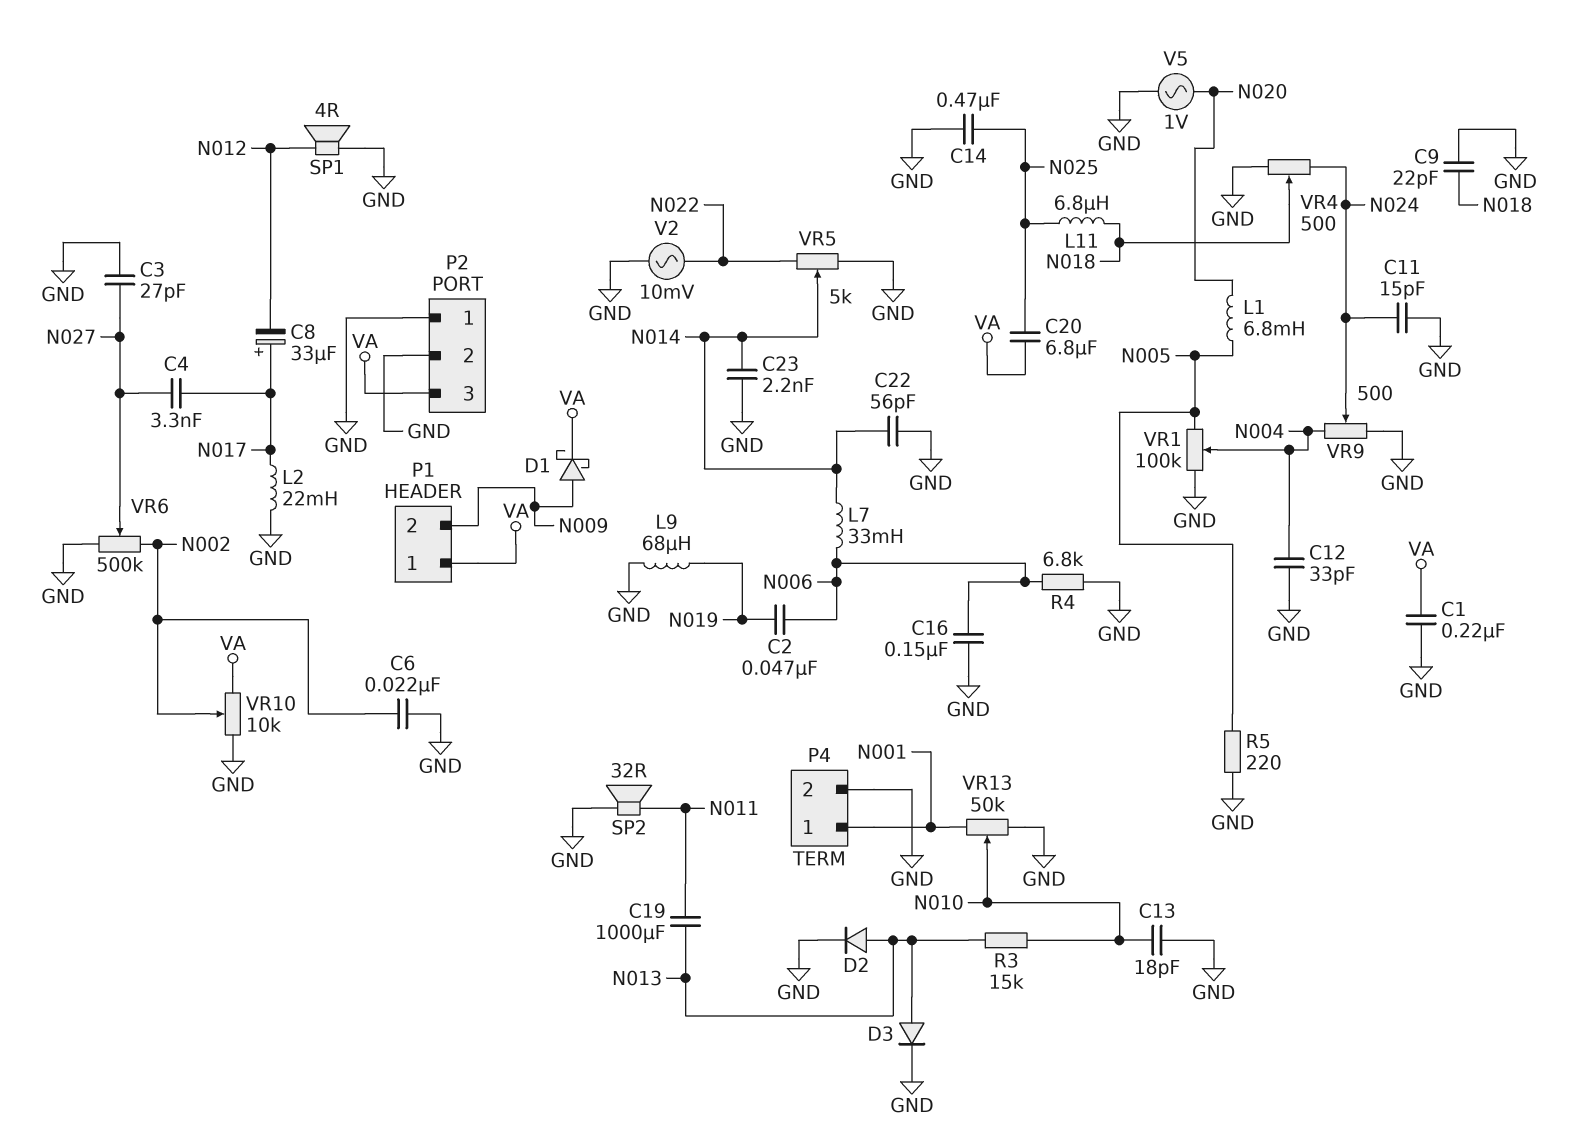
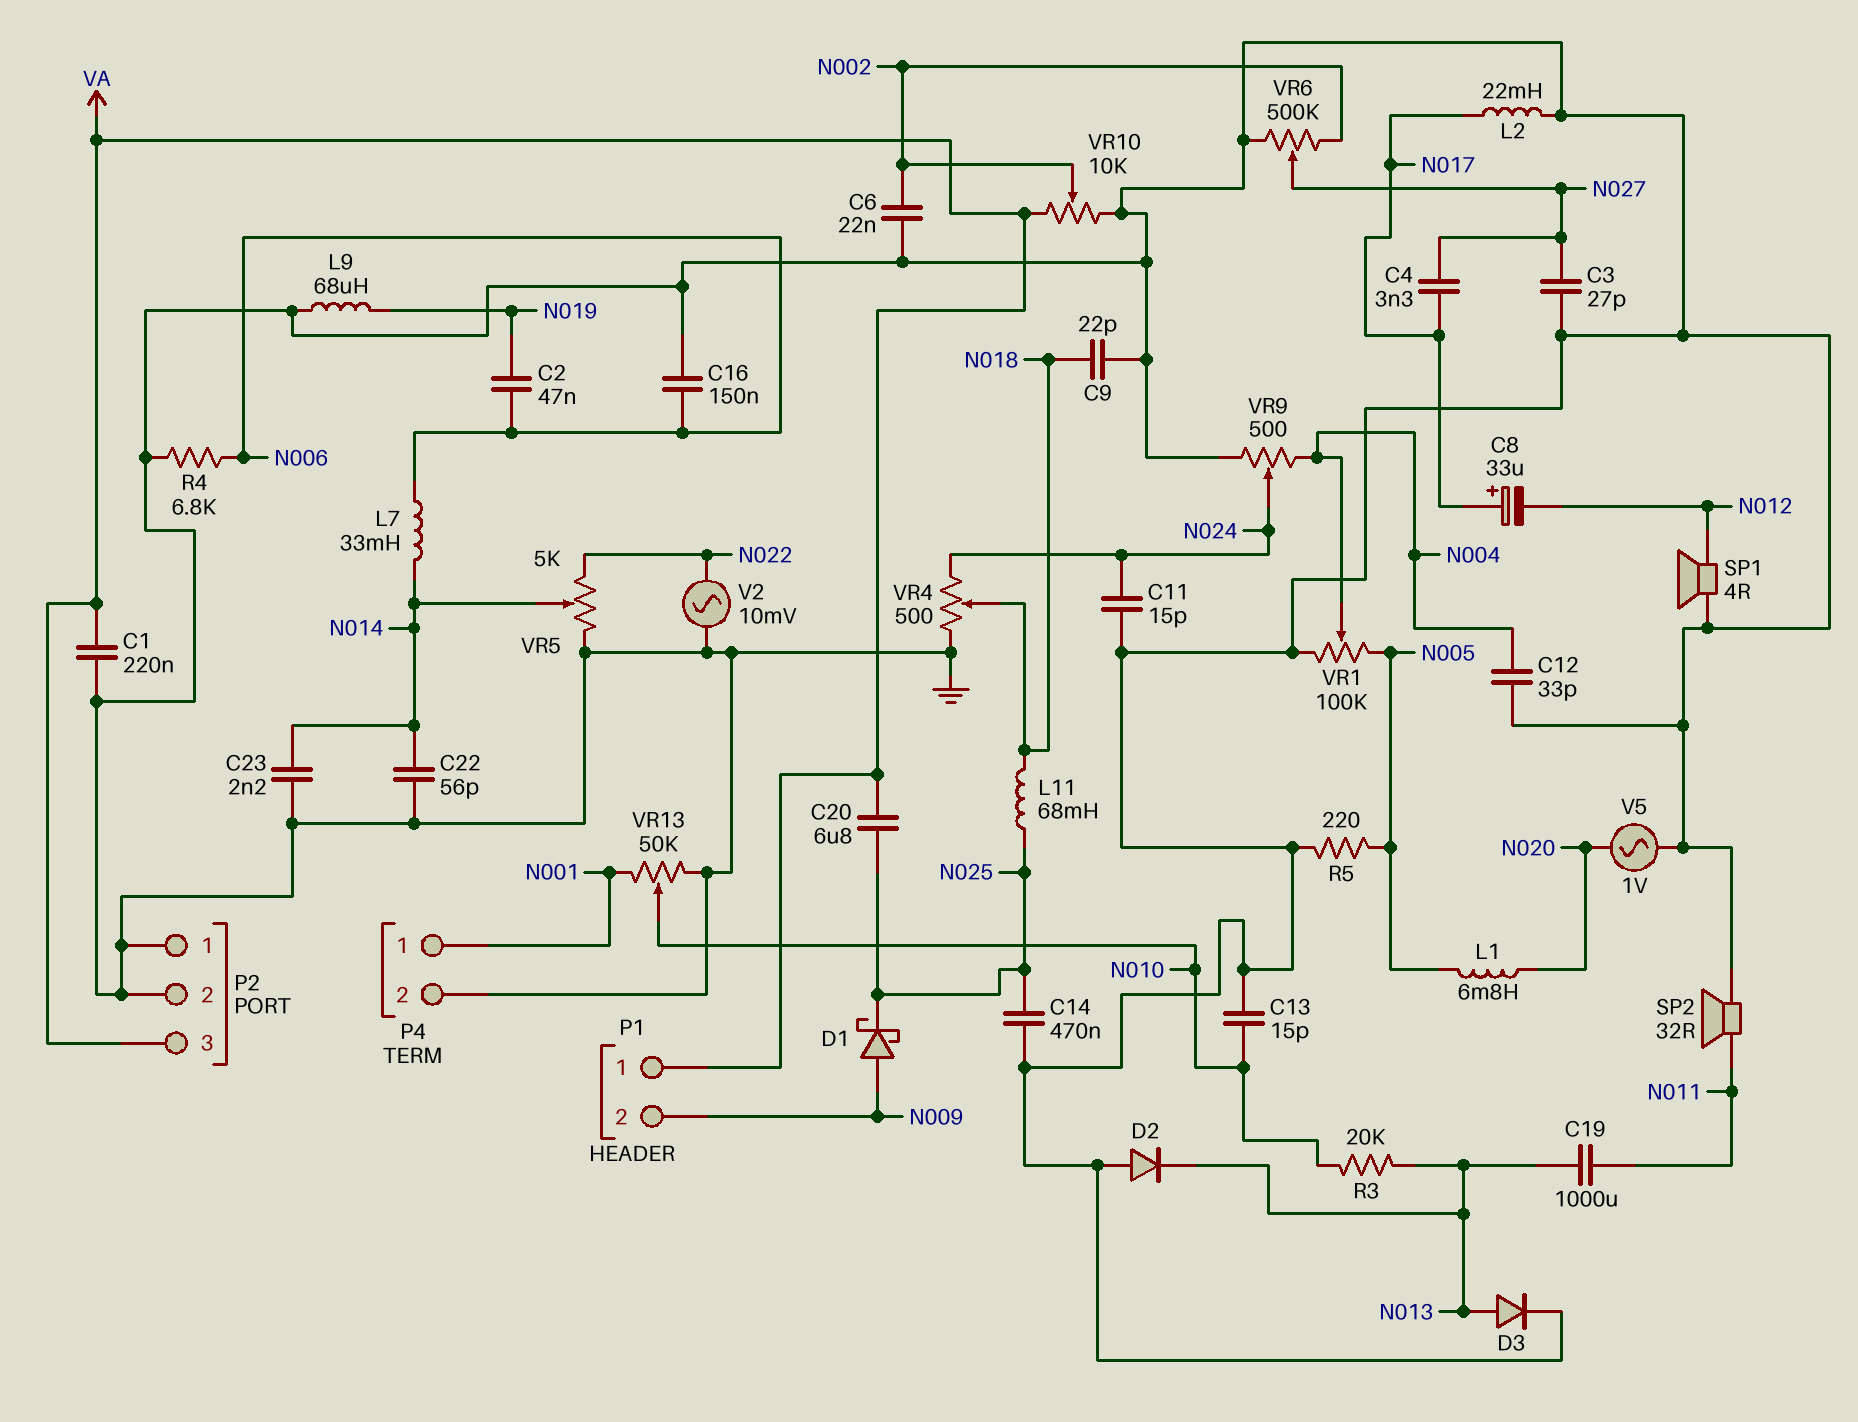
C13: 18pF (GND, N010) -> 15pF (GND, N010)
D1: schottky (A N009, K VA) -> schottky (A N009, K N025)
D2: diode (A N013, K GND) -> diode (A GND, K N013)
L11: 6.8uH (N018, N025) -> 68mH (N018, N025)
R3: 15k (N010, N013) -> 20k (N010, N013)

